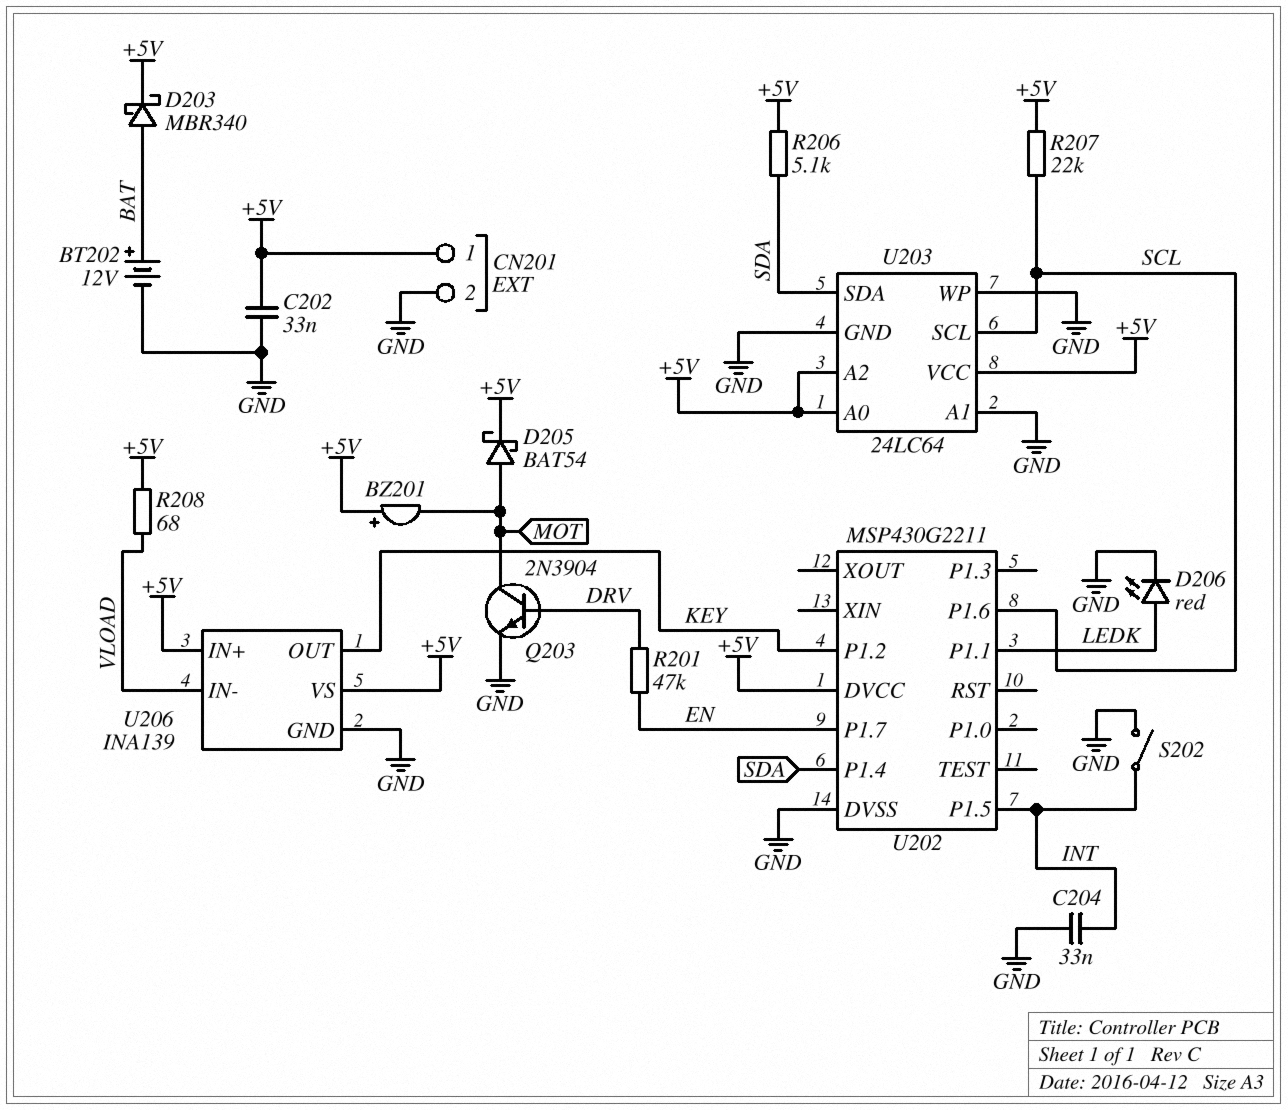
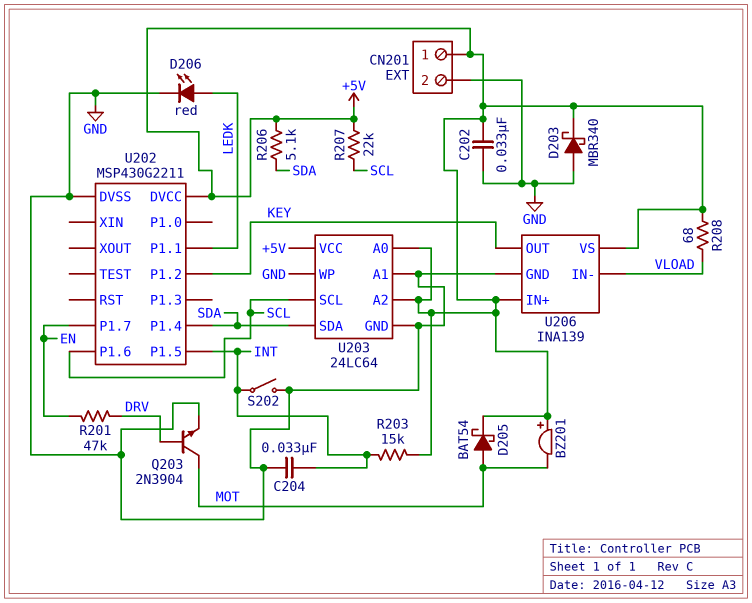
BT202: 12V (plus BAT, minus GND) -> none
D203: schottky MBR340 (A BAT, K +5V) -> schottky MBR340 (A GND, K +5V)
R203: none -> 15k (+5V, INT)

